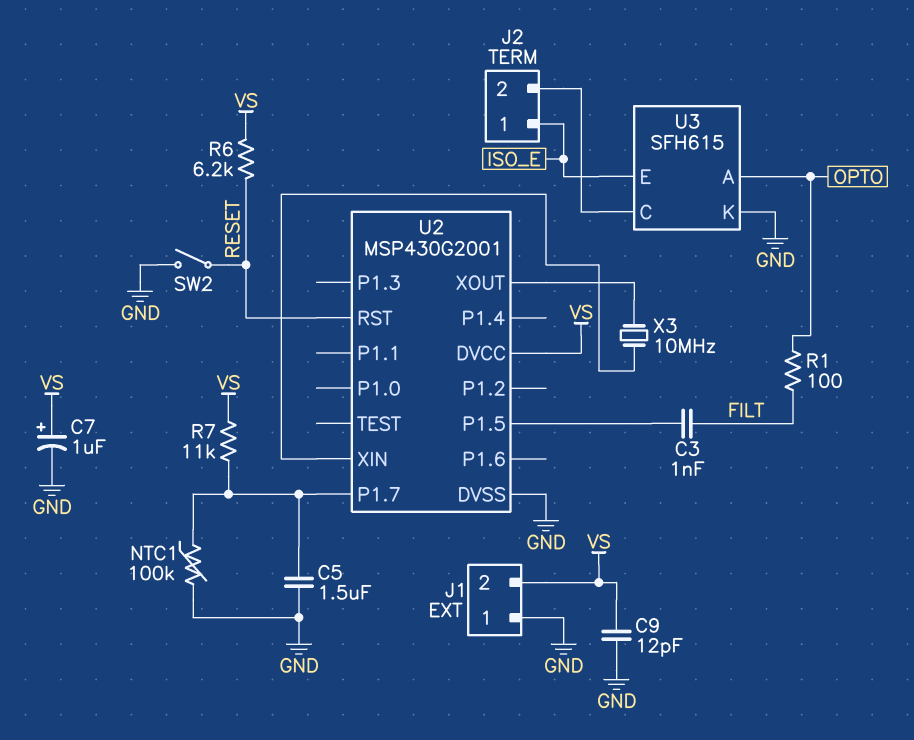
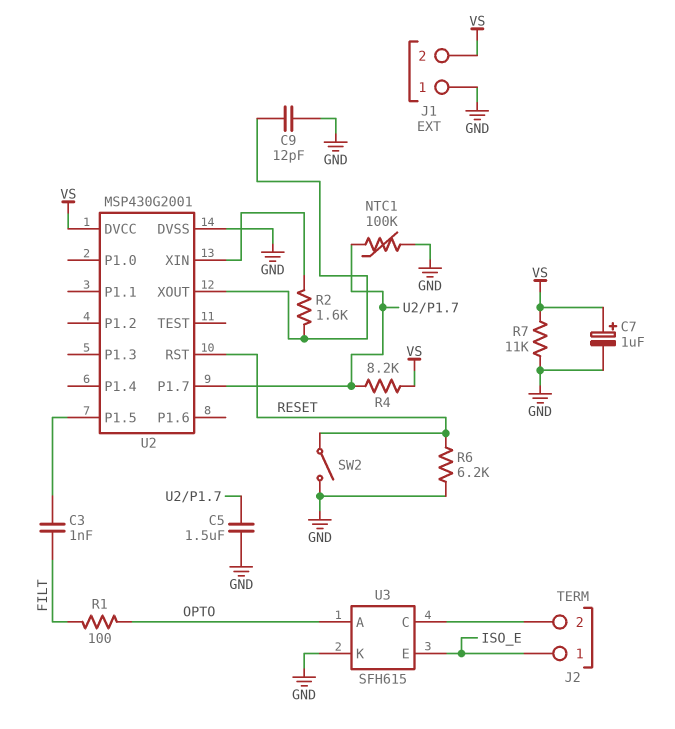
C9: 12pF (GND, VS) -> 12pF (GND, U2/XOUT)
R2: none -> 1.6k (U2/XIN, U2/XOUT)
R4: none -> 8.2k (U2/P1.7, VS)
R6: 6.2k (RESET, VS) -> 6.2k (GND, RESET)
R7: 11k (U2/P1.7, VS) -> 11k (GND, VS)
X3: 10MHz (U2/XIN, U2/XOUT) -> none

